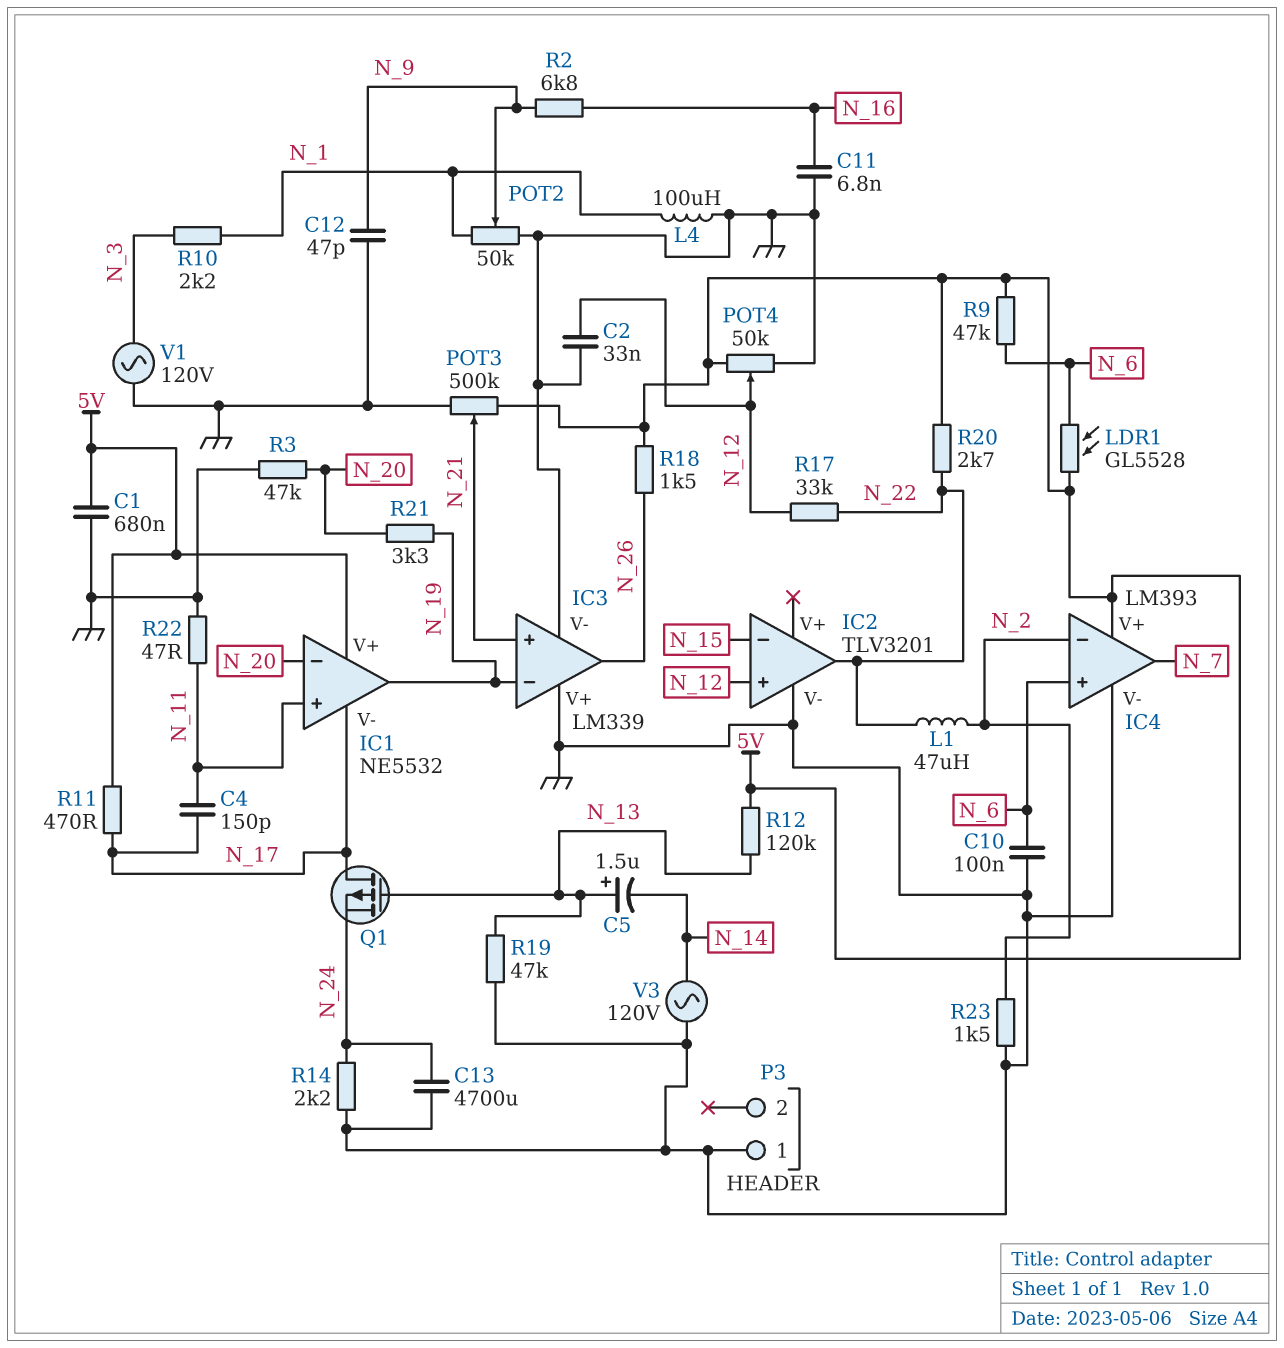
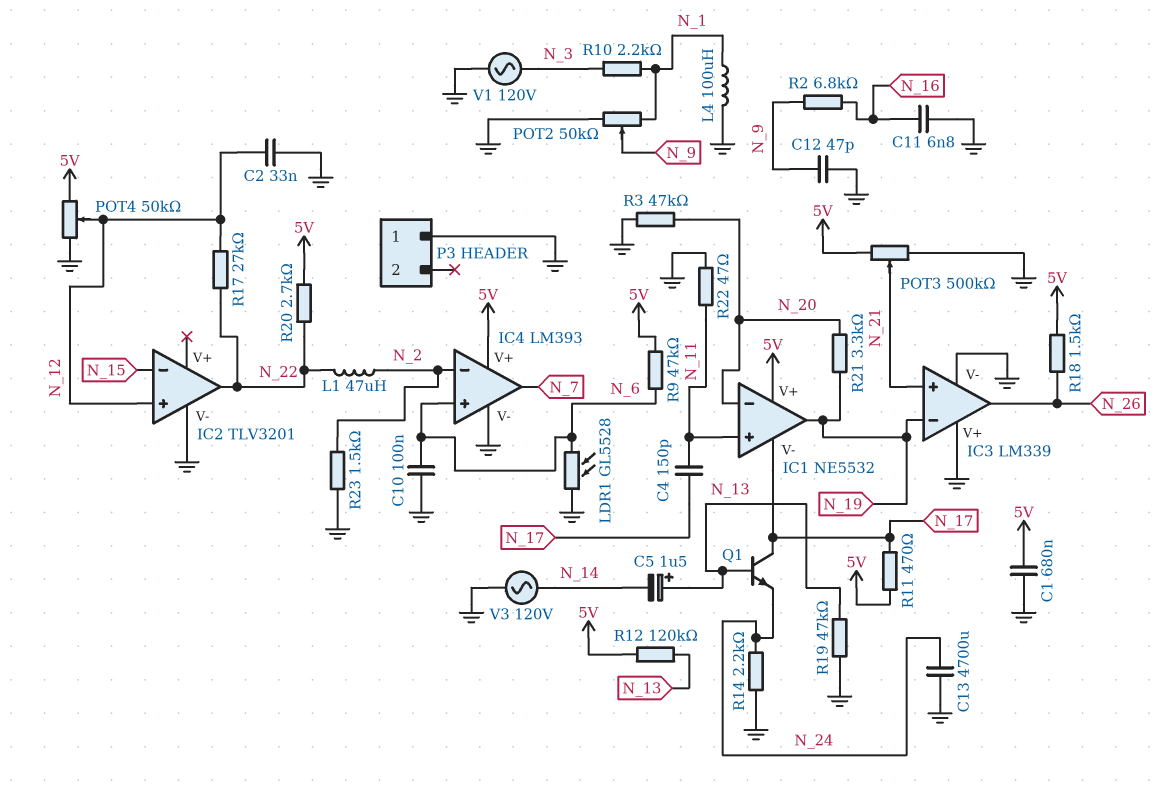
LDR1: GL5528 (5V, N_6) -> GL5528 (GND, N_6)
Q1: PMOS (G N_13, D N_17, S N_24) -> NPN (B N_13, C N_17, E N_24)
R17: 33k (N_12, N_22) -> 27k (N_12, N_22)

